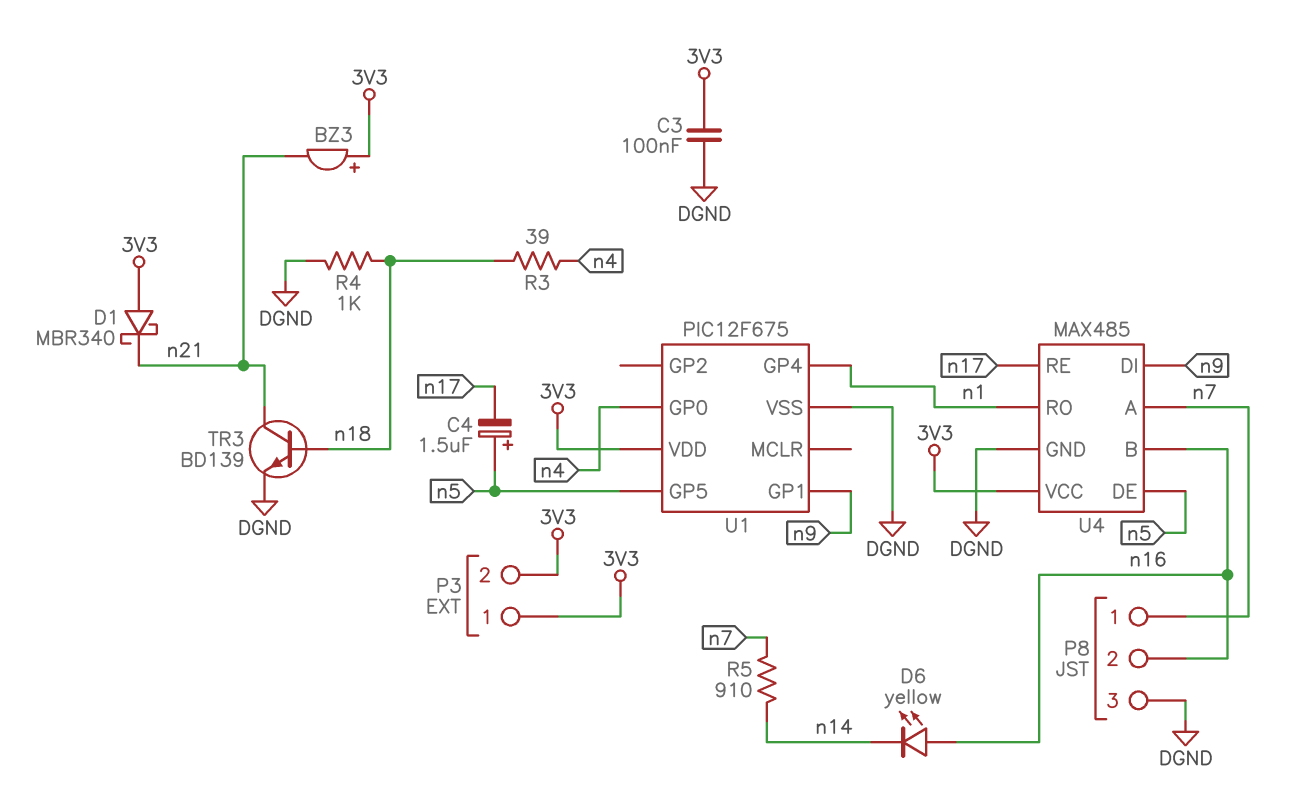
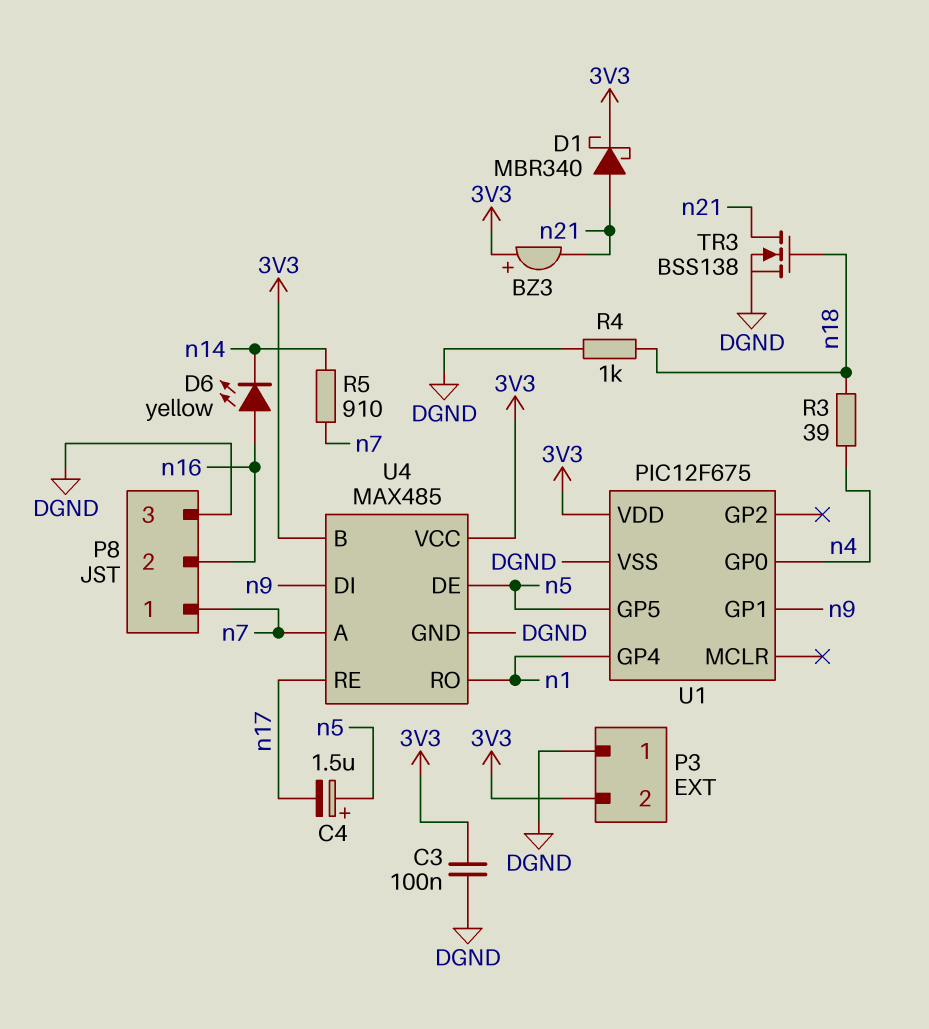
D1: schottky MBR340 (A 3V3, K n21) -> schottky MBR340 (A n21, K 3V3)
P3 pin 1: 3V3 -> DGND
TR3: NPN BD139 (B n18, C n21, E DGND) -> NMOS BSS138 (G n18, D n21, S DGND)
U4 pin B: n16 -> 3V3

